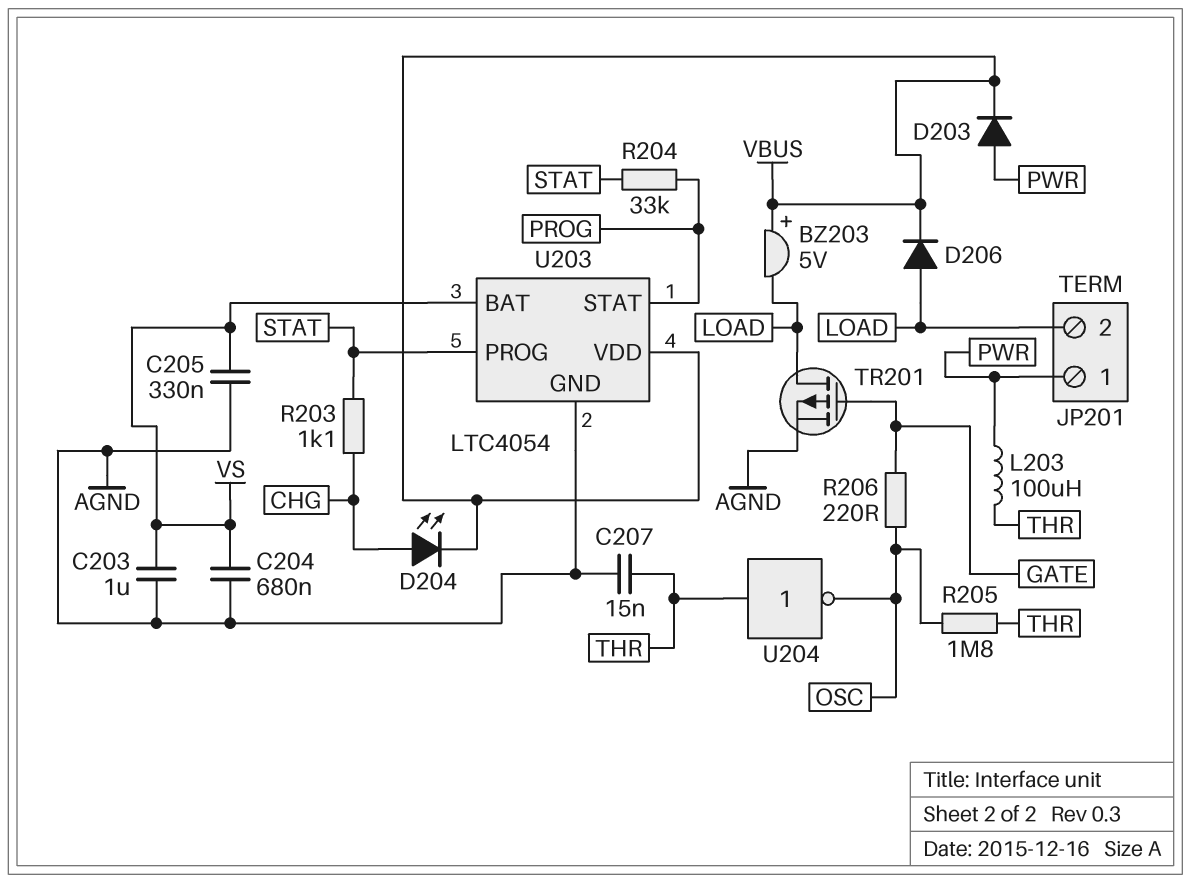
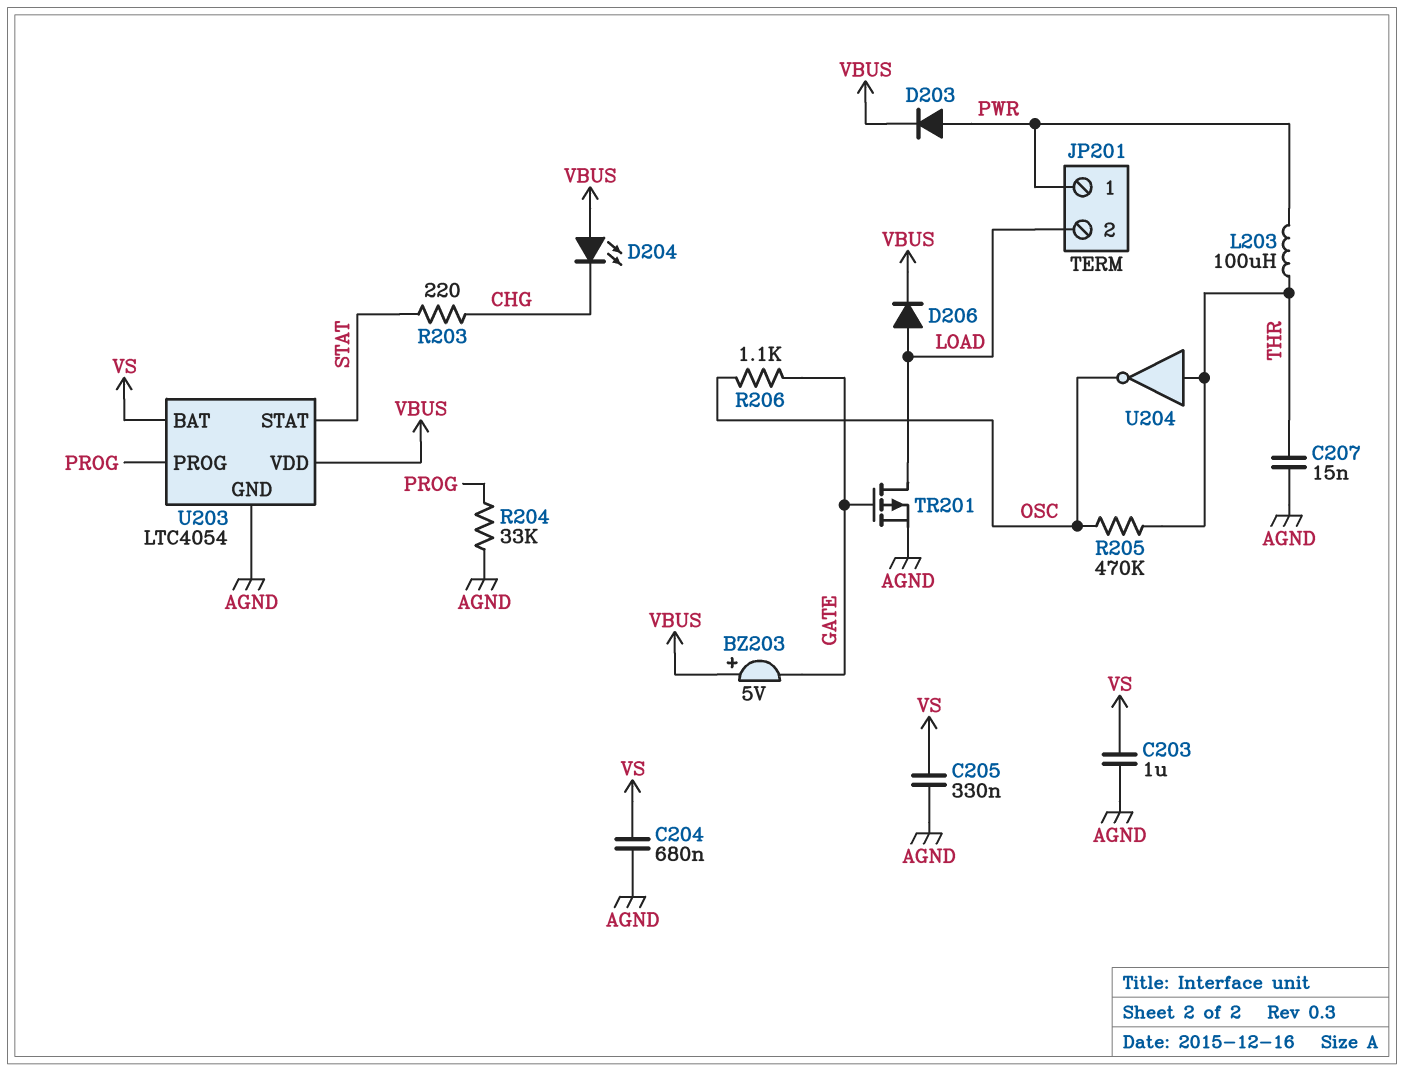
BZ203: buzzer 5V (plus VBUS, minus LOAD) -> buzzer 5V (plus VBUS, minus GATE)
D204: LED (A CHG, K VBUS) -> LED (A VBUS, K CHG)
R203: 1.1k (CHG, STAT) -> 220 (CHG, STAT)
R204: 33k (PROG, STAT) -> 33k (AGND, PROG)
R205: 1.8M (OSC, THR) -> 470k (OSC, THR)
R206: 220 (GATE, OSC) -> 1.1k (GATE, OSC)
U203 pin PROG: STAT -> PROG
U203 pin STAT: PROG -> STAT

